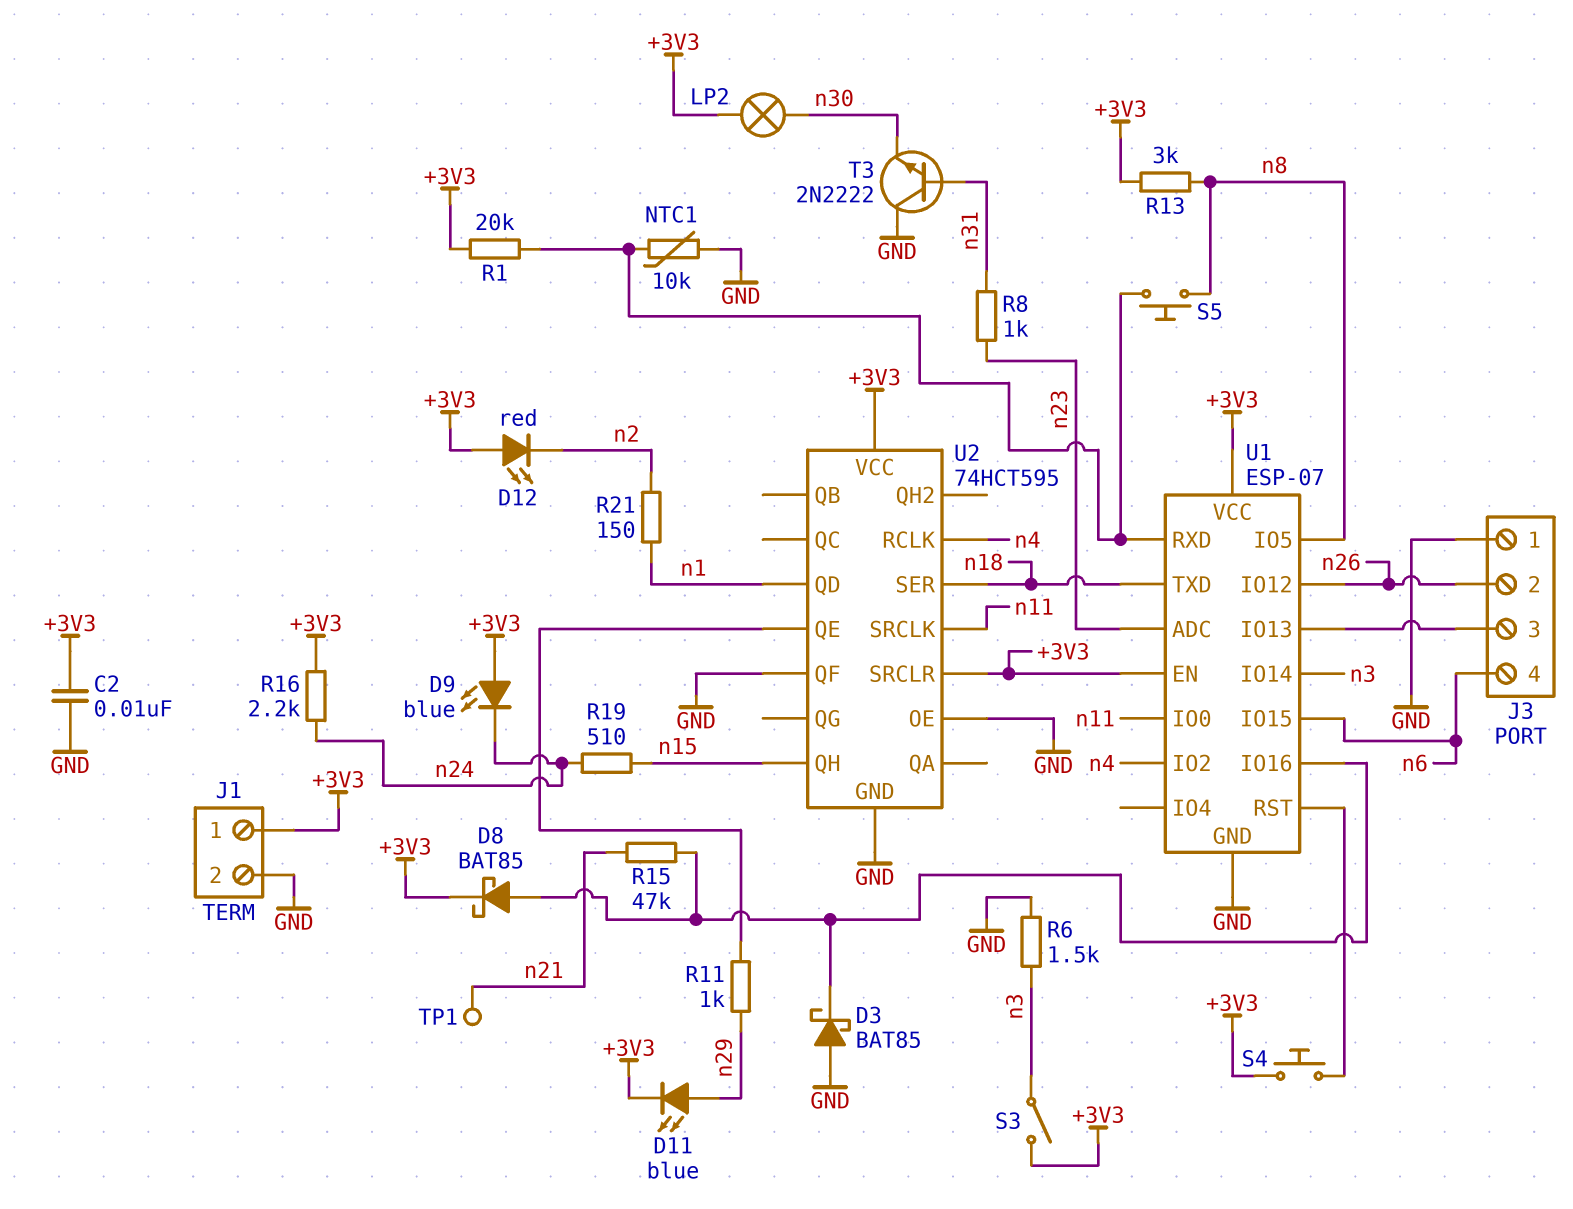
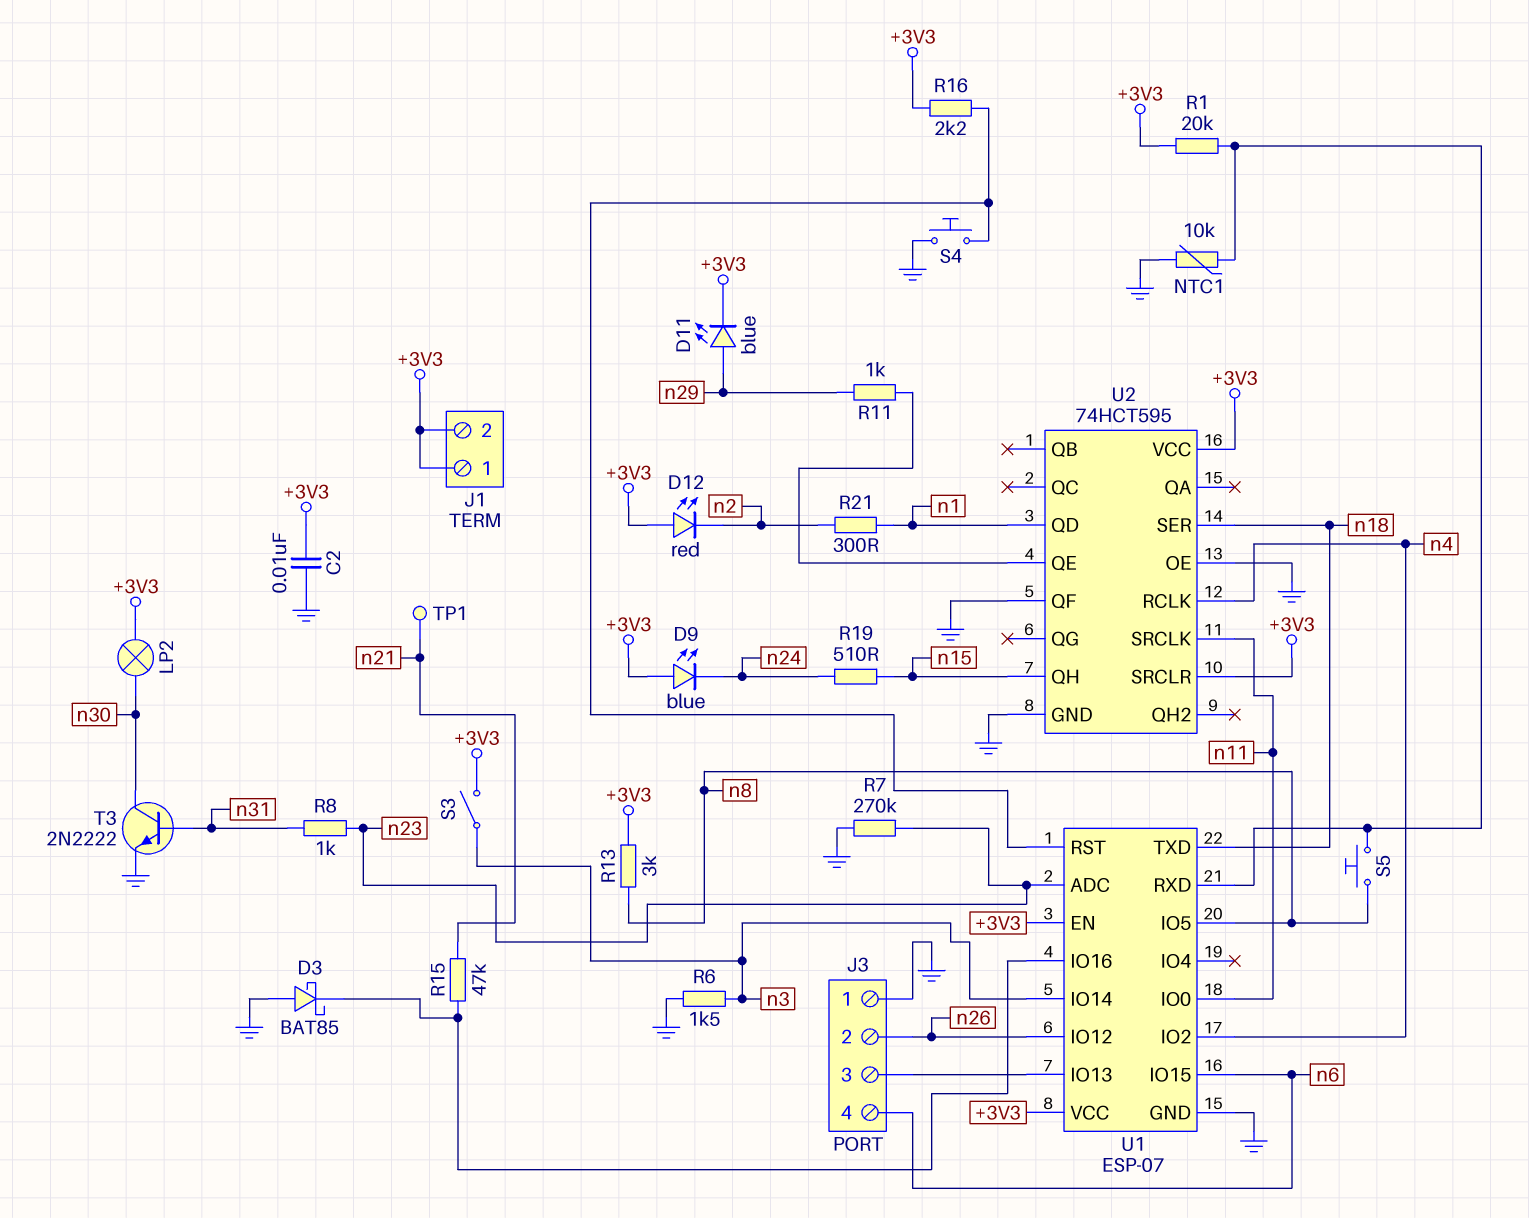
D8: schottky BAT85 (A U1/IO16, K +3V3) -> none
J1 pin 2: GND -> +3V3
R7: none -> 270k (GND, n23)
R16: 2.2k (+3V3, n24) -> 2.2k (+3V3, U1/RST)
R21: 150 (n1, n2) -> 300 (n1, n2)
S4: button (+3V3, U1/RST) -> button (GND, U1/RST)
T3: NPN 2N2222 (B n31, C GND, E n30) -> NPN 2N2222 (B n31, C n30, E GND)

